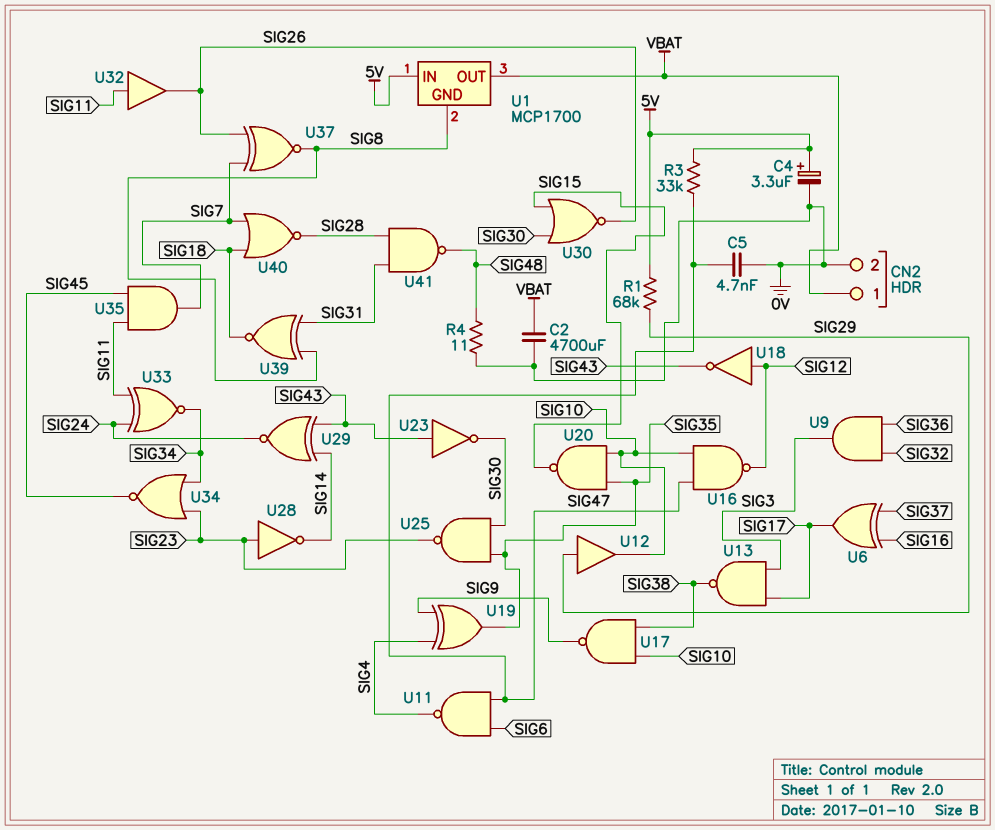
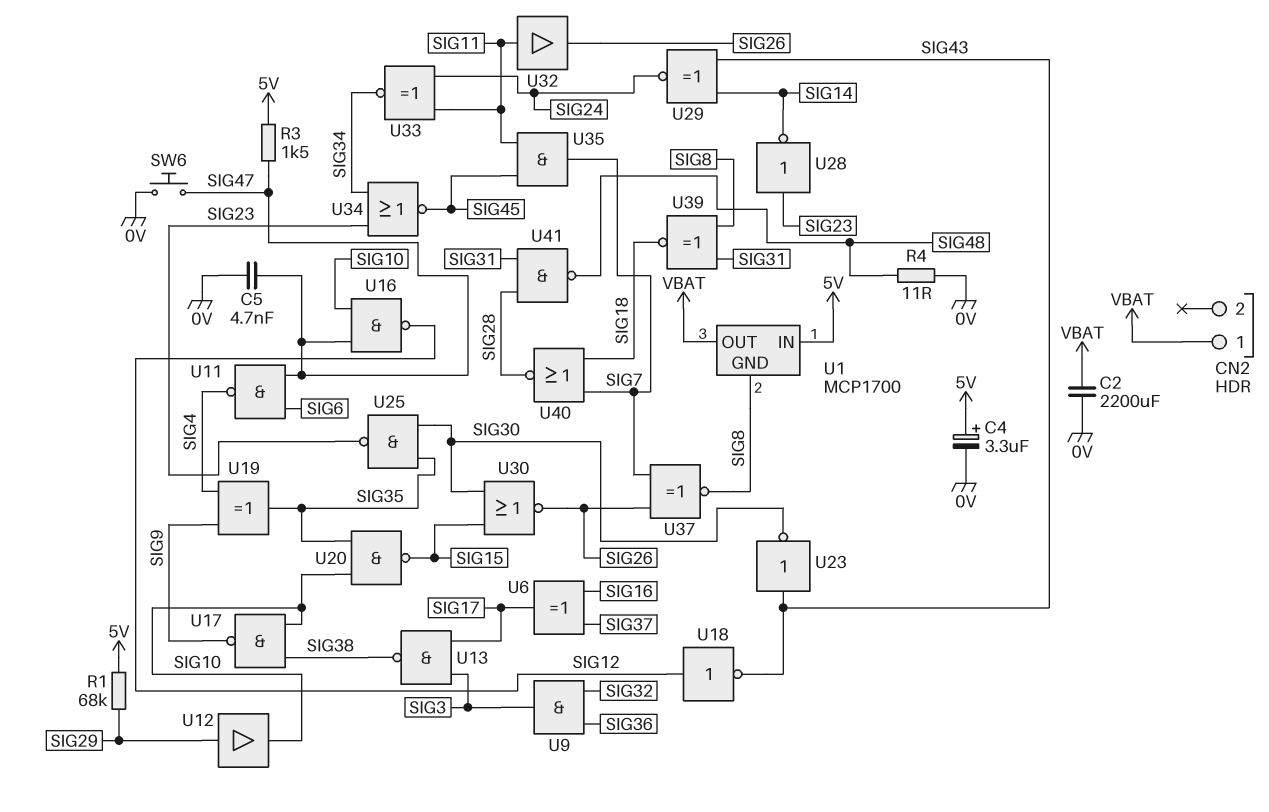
C2: 4700uF (0V, VBAT) -> 2200uF (0V, VBAT)
CN2 pin 2: 0V -> none
R3: 33k (5V, SIG47) -> 1.5k (5V, SIG47)
SW6: none -> button (0V, SIG47)

